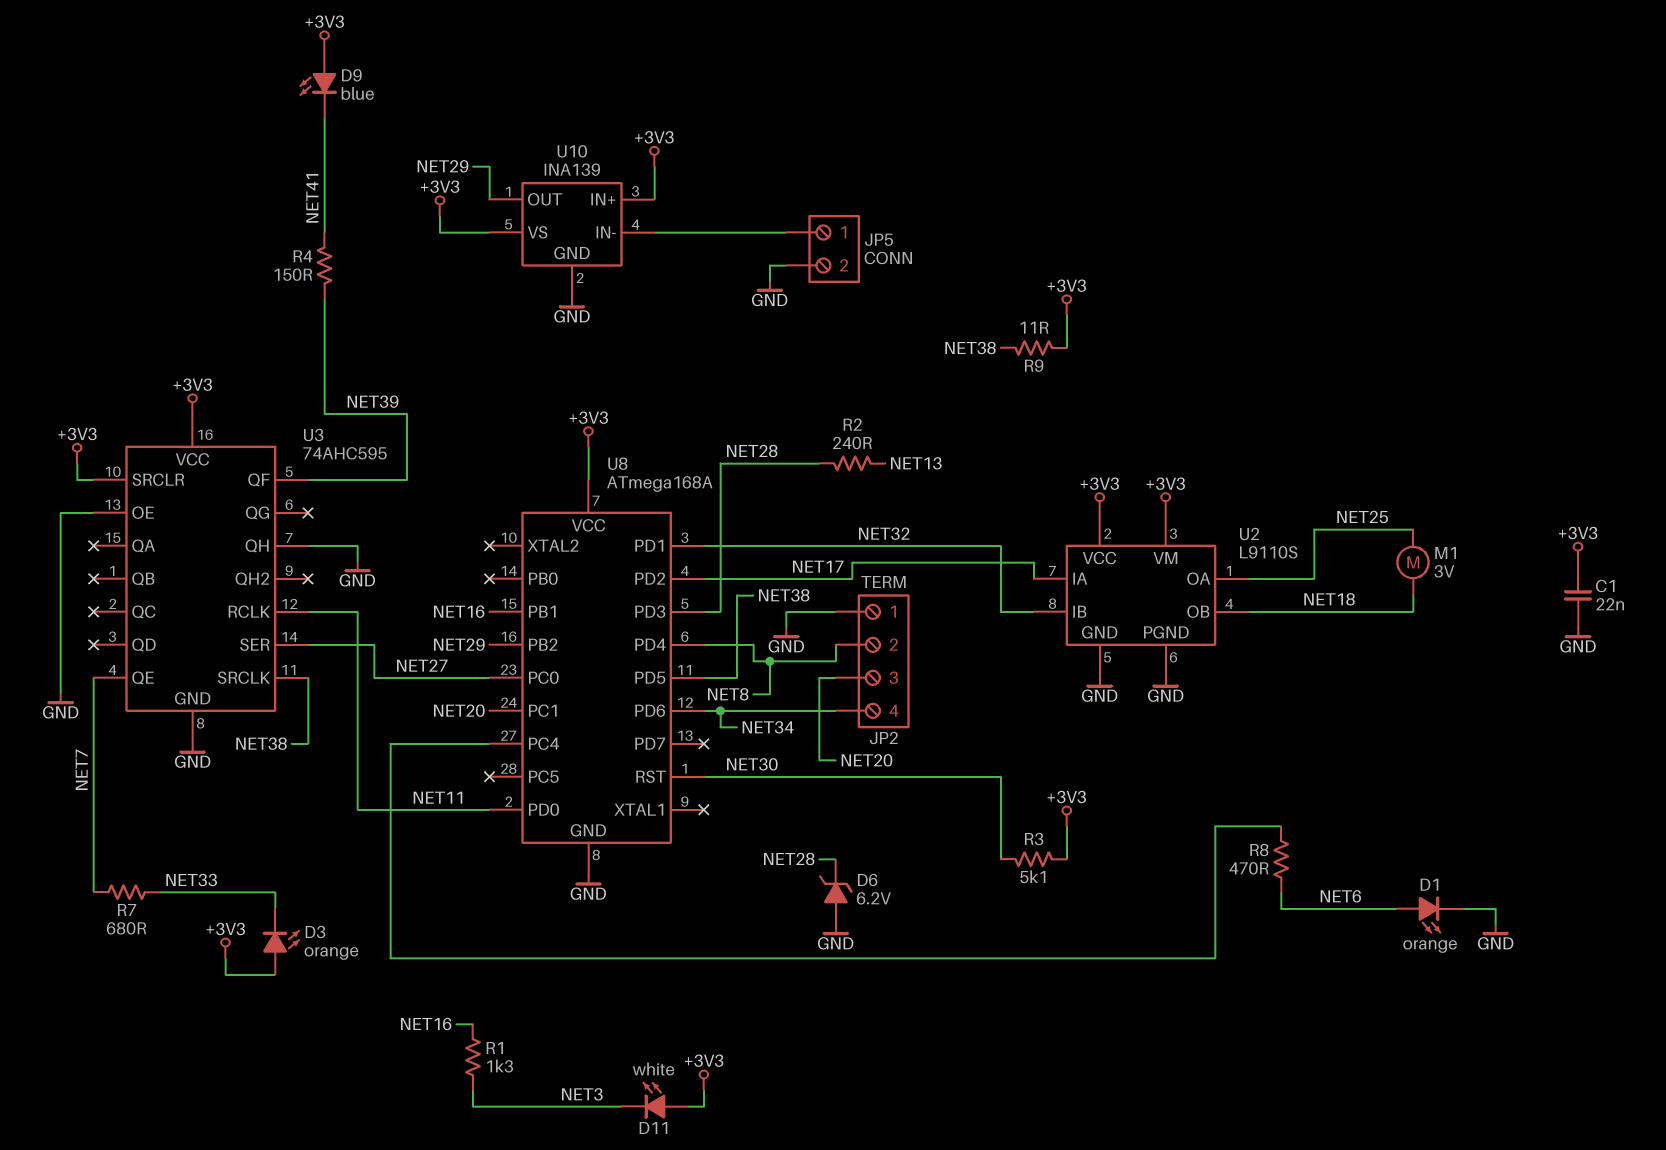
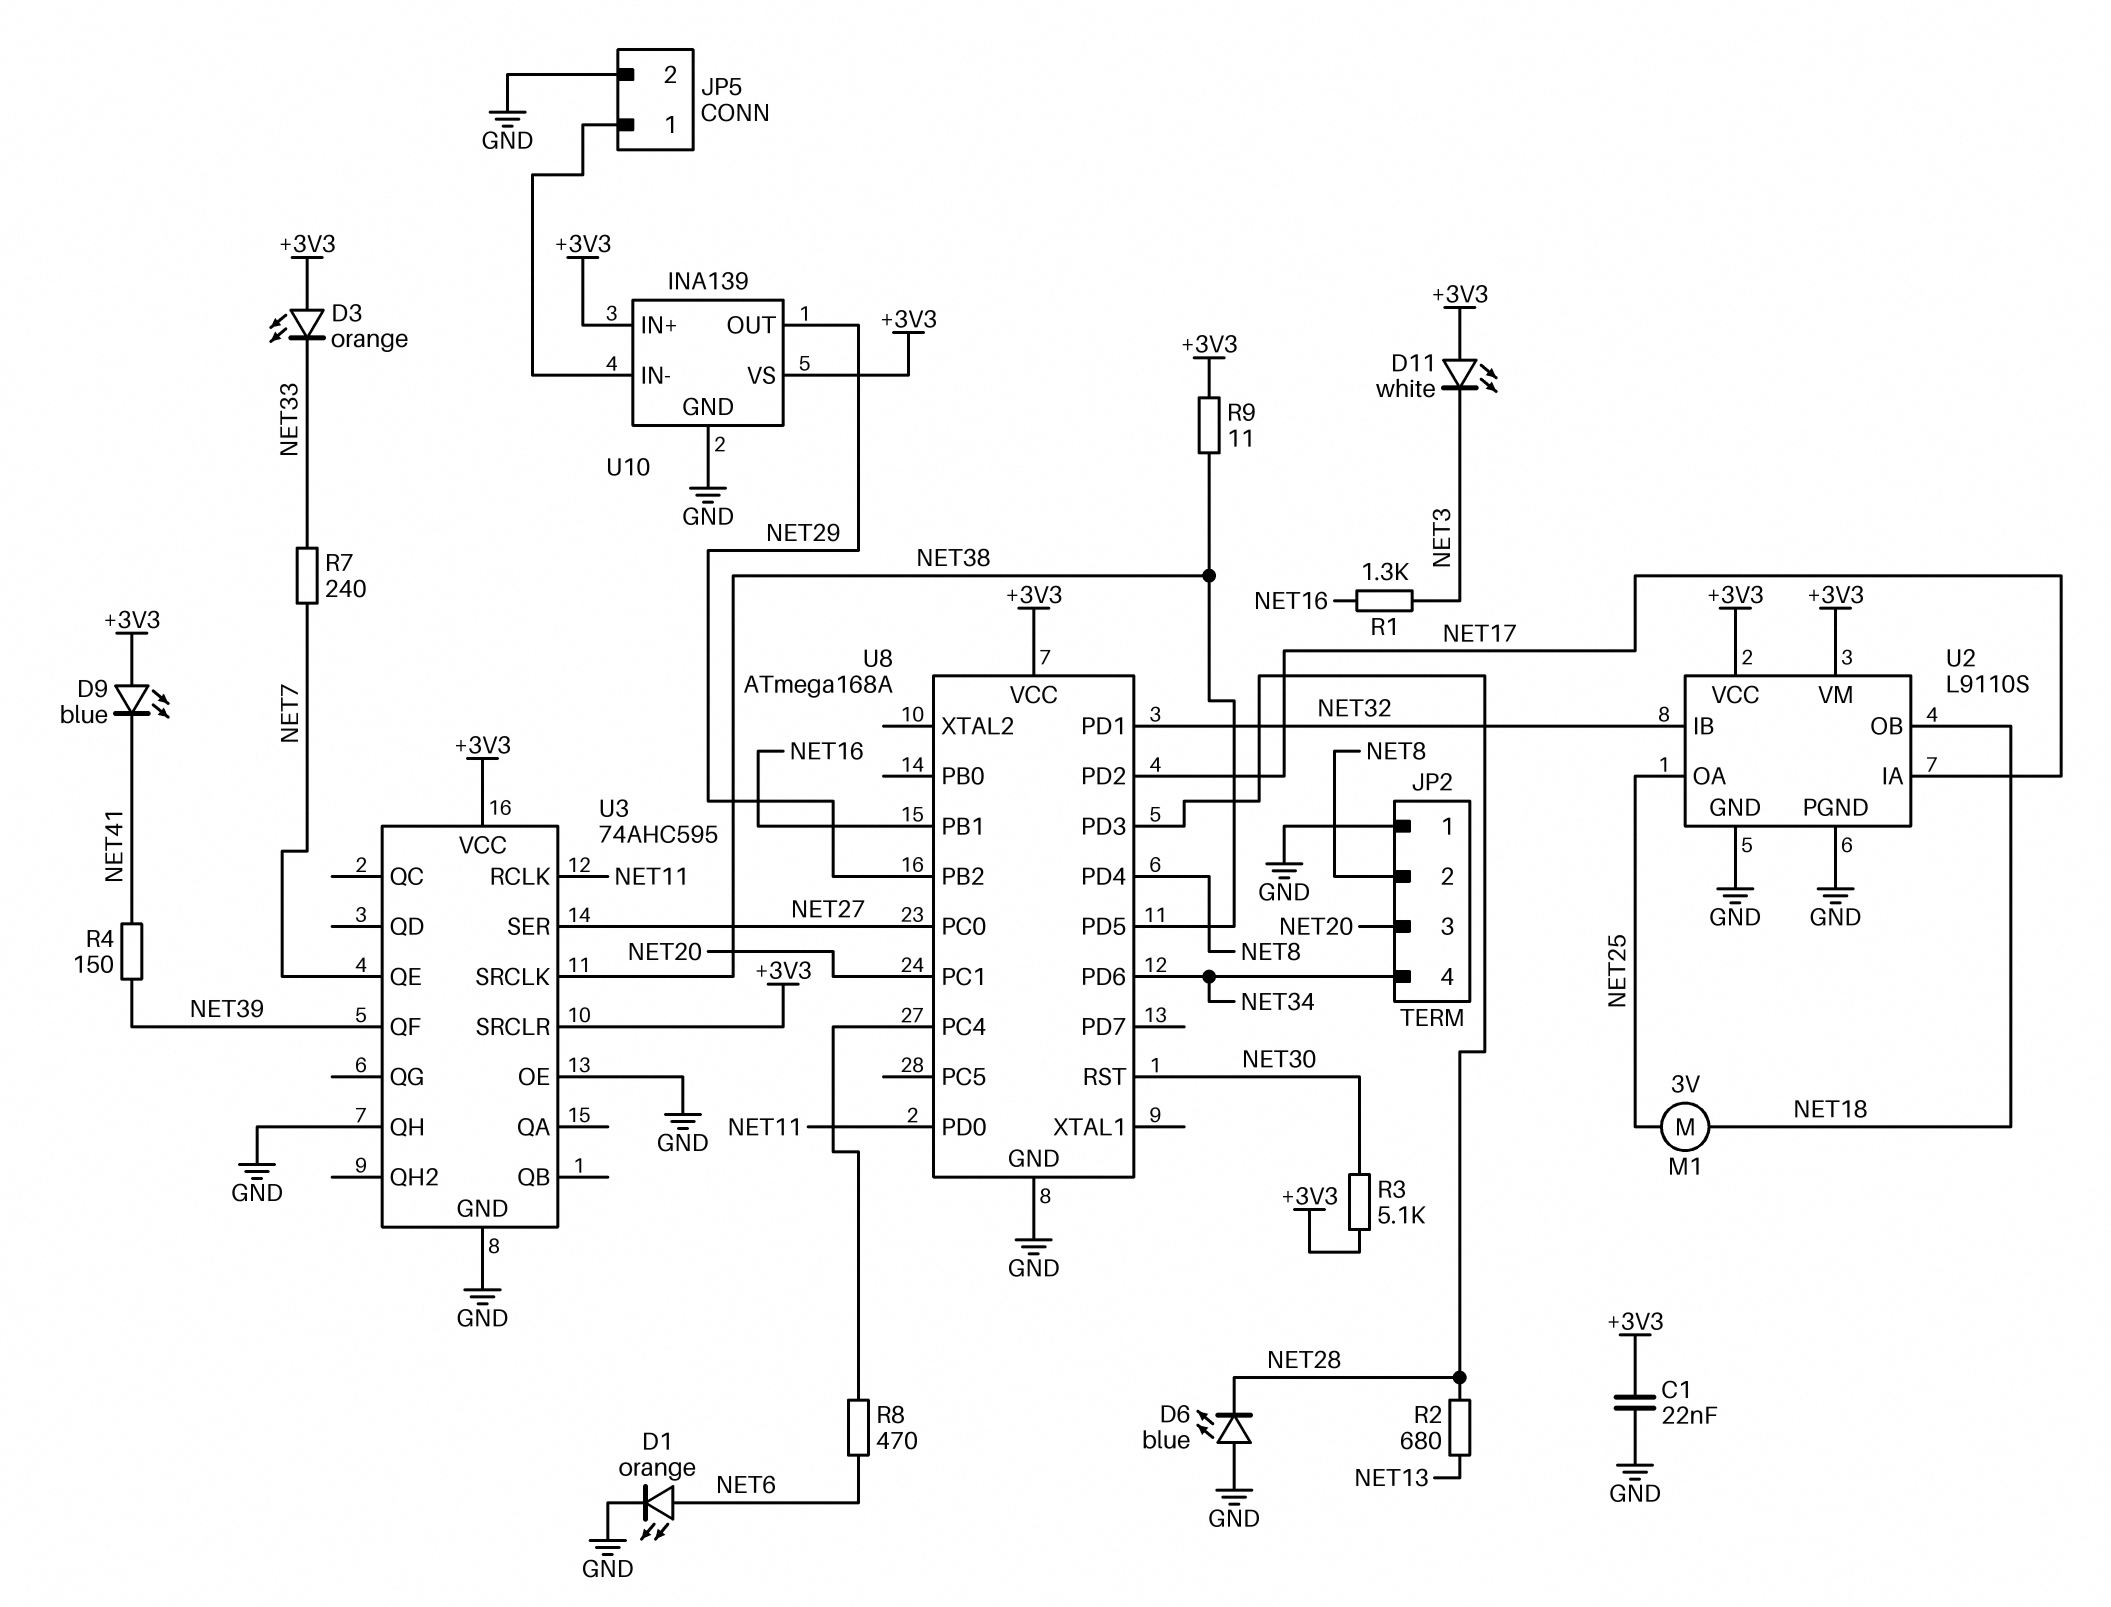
D6: zener 6.2V (A GND, K NET28) -> LED blue (A GND, K NET28)
R2: 240 (NET13, NET28) -> 680 (NET13, NET28)
R7: 680 (NET7, NET33) -> 240 (NET7, NET33)

